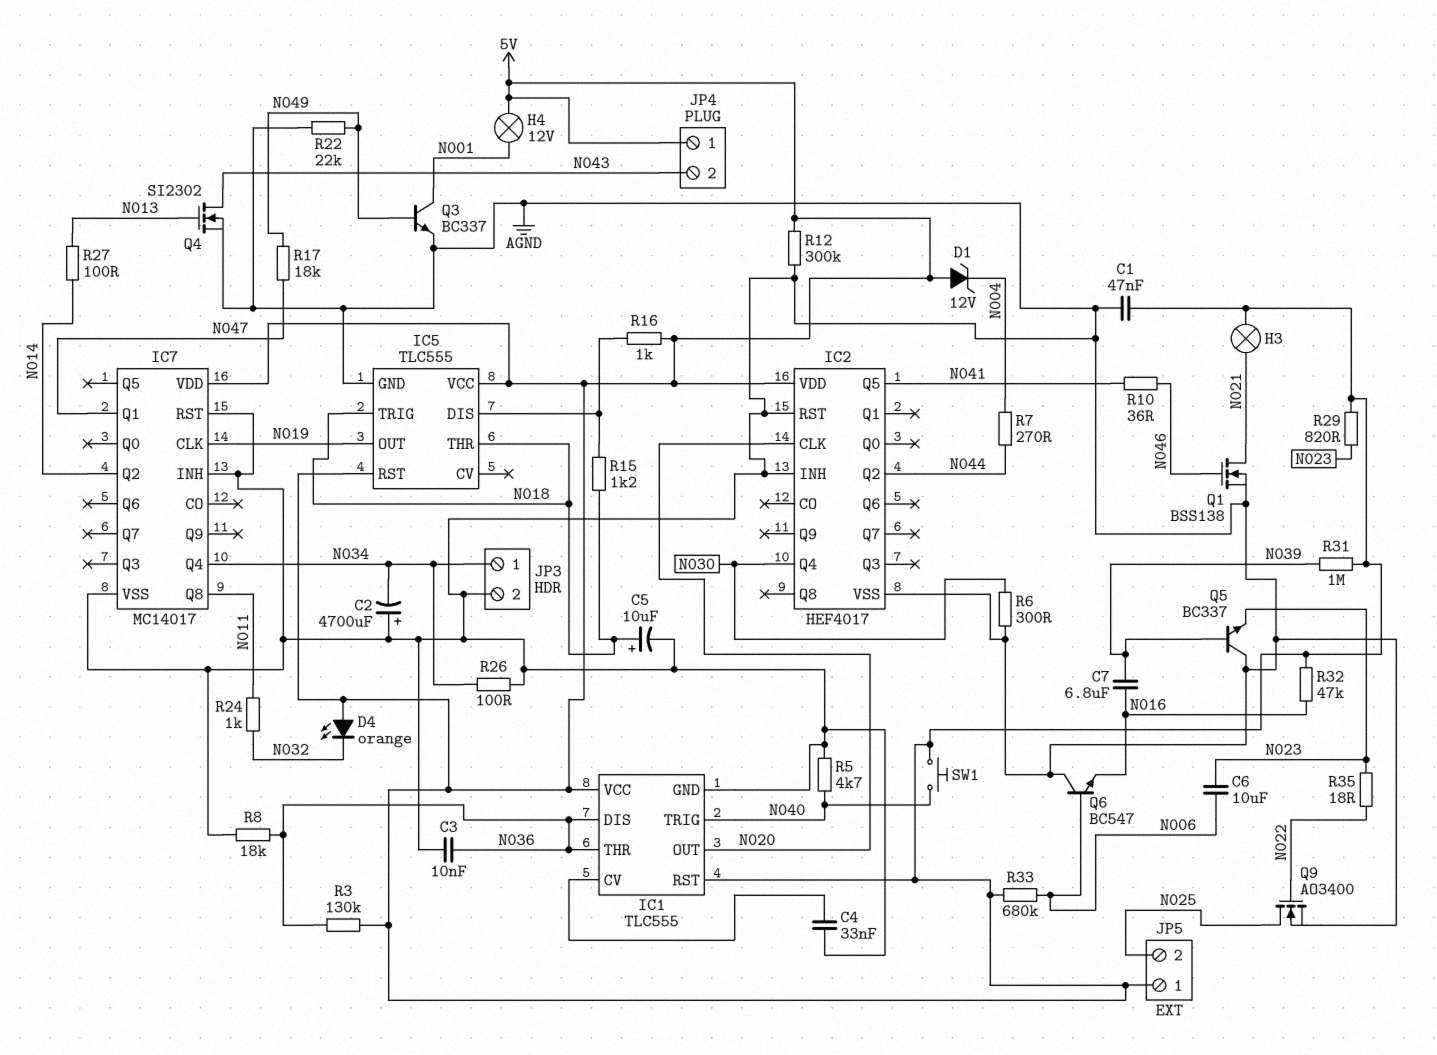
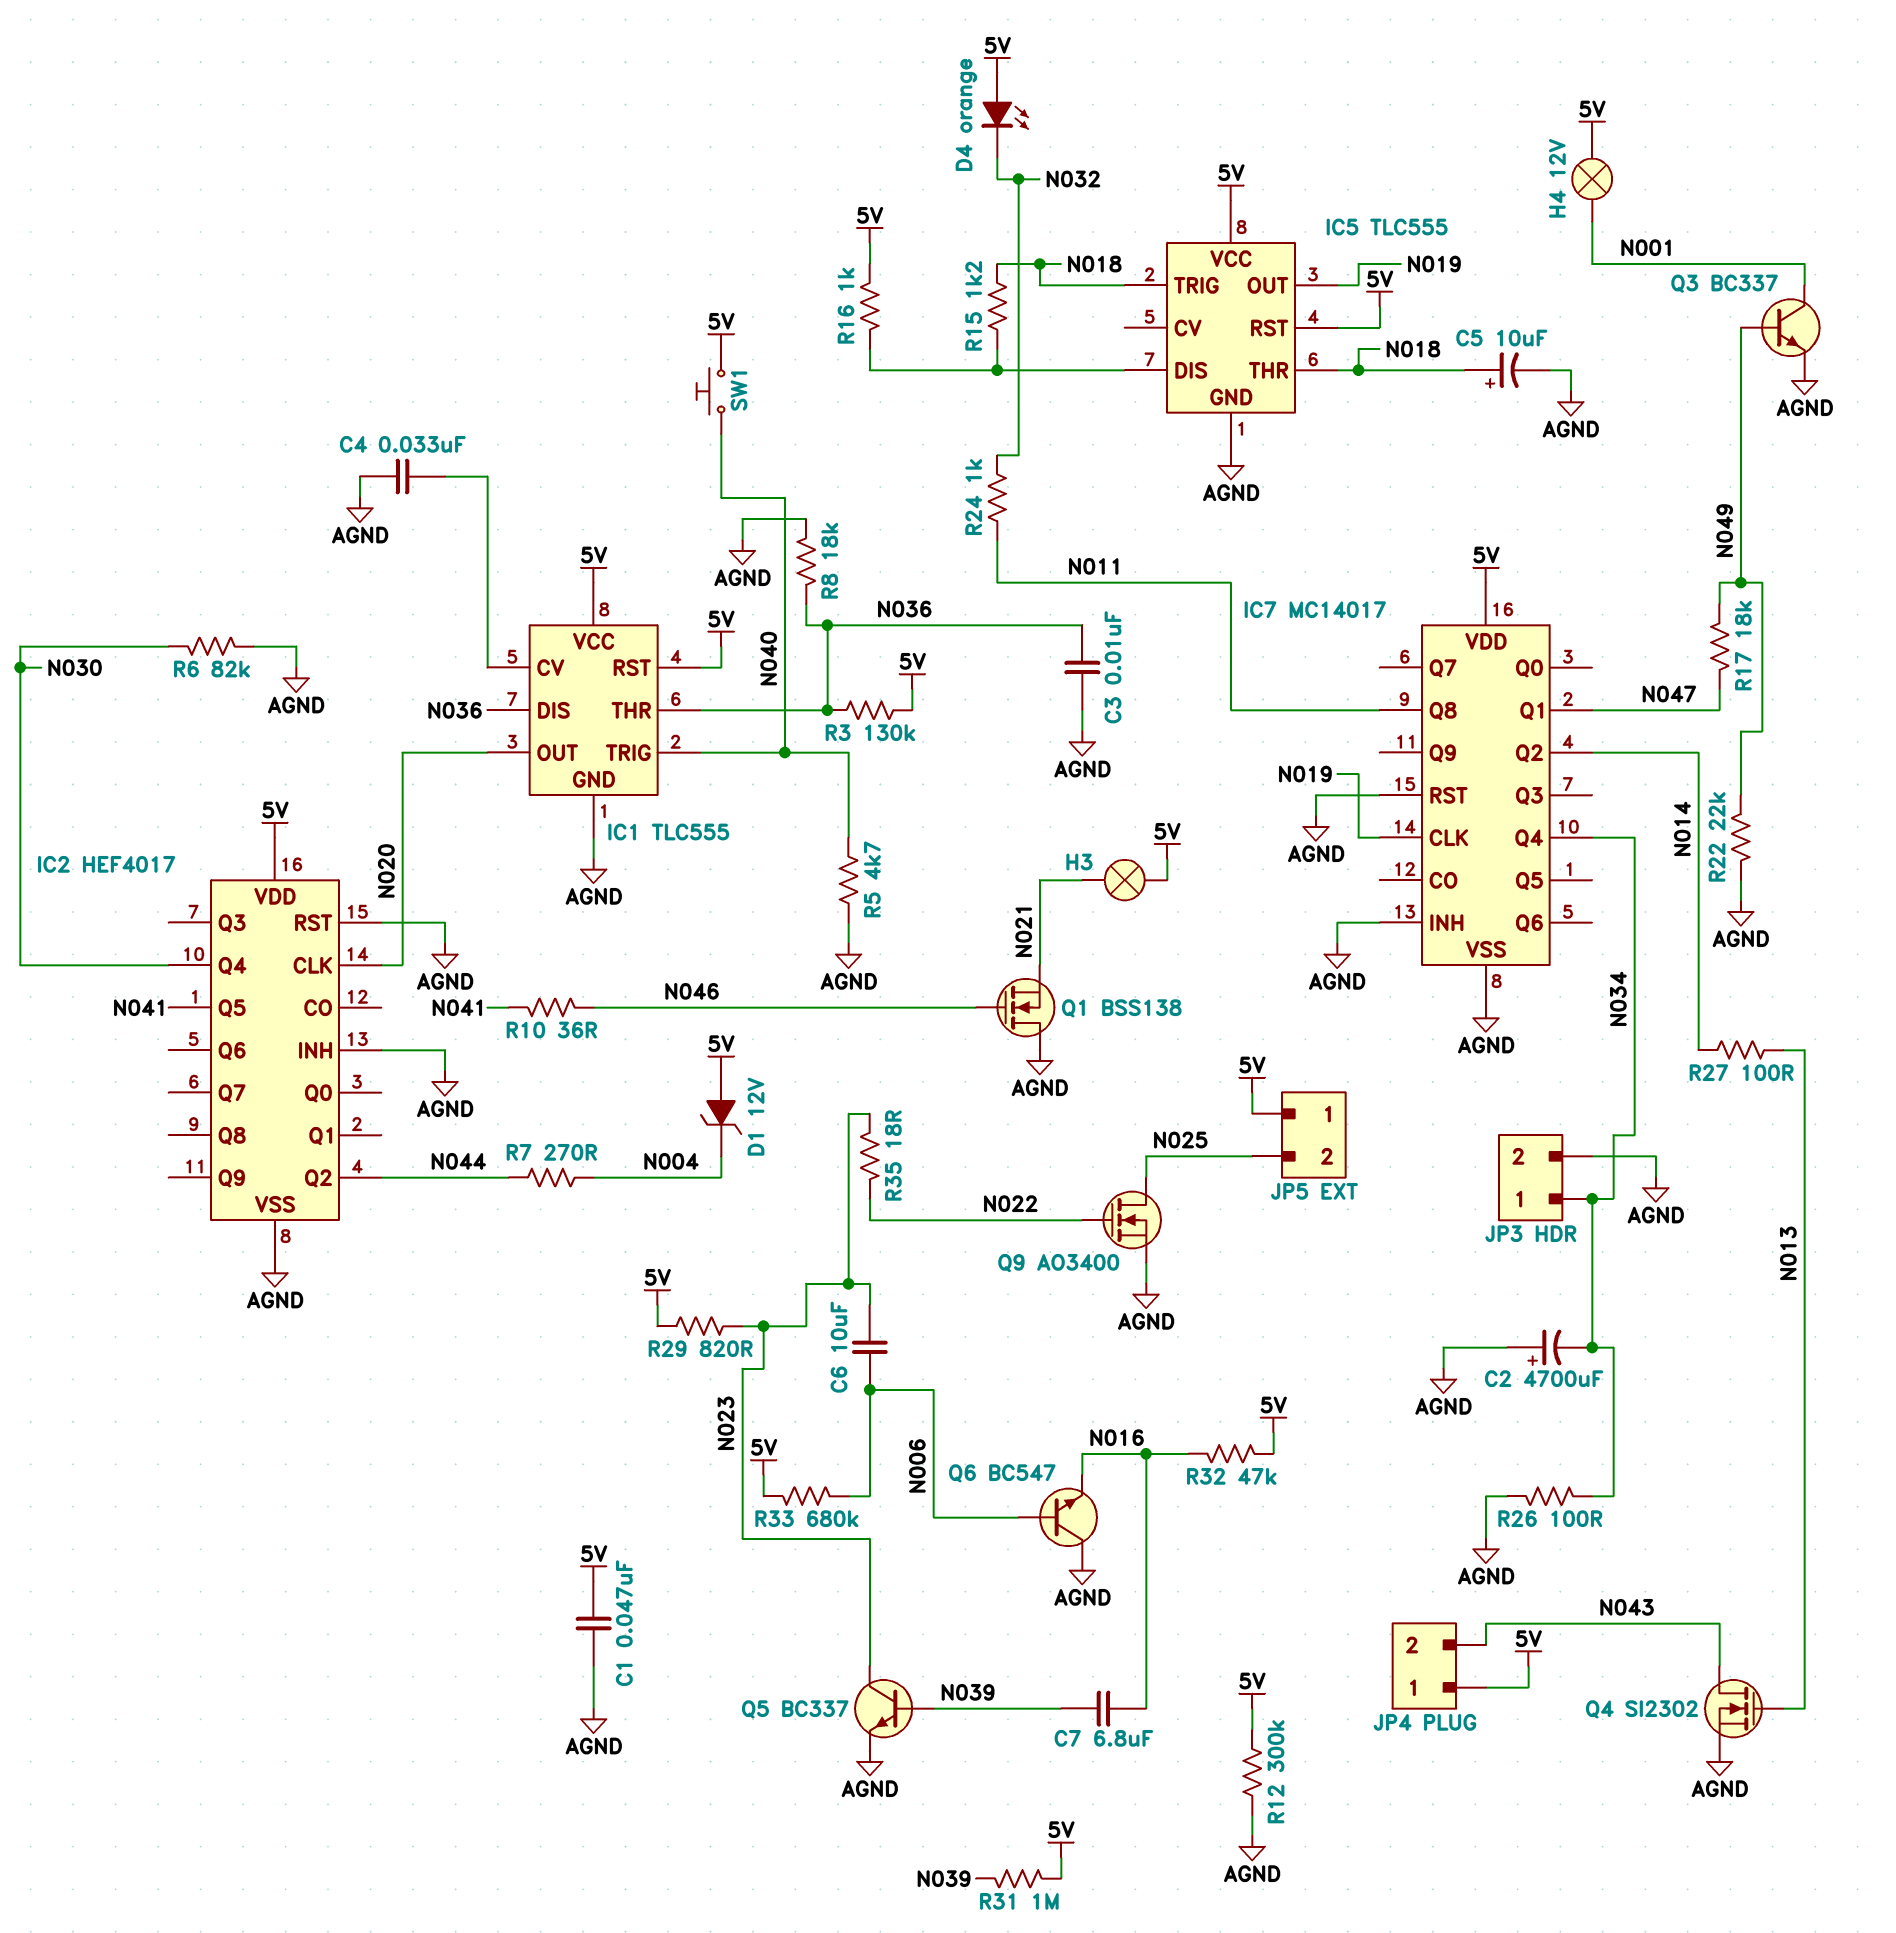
Q1: NMOS BSS138 (G N046, D N021, S AGND) -> NMOS BSS138 (G N046, D AGND, S N021)
Q5: NPN BC337 (B N039, C AGND, E N023) -> NPN BC337 (B N039, C N023, E AGND)
R6: 300 (AGND, N030) -> 82k (AGND, N030)

